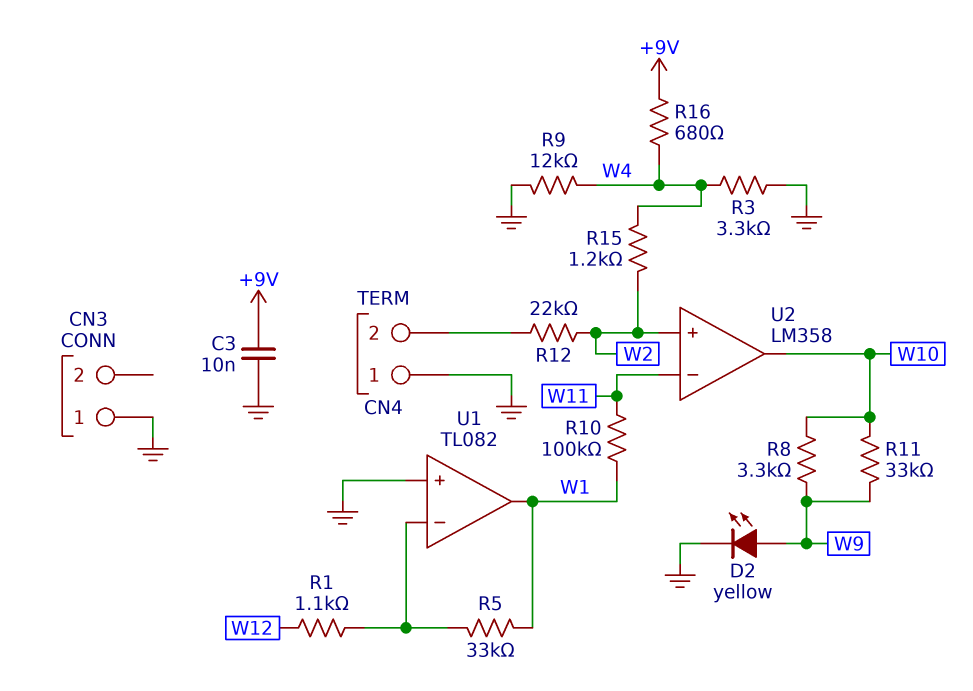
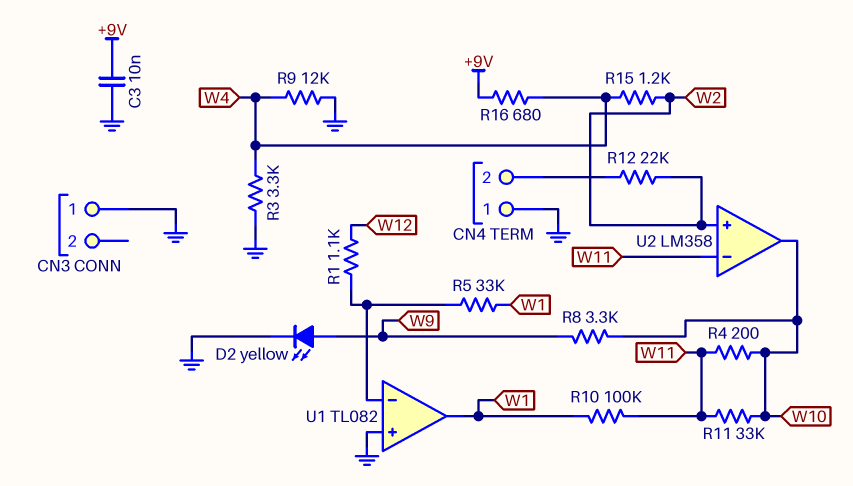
R4: none -> 200 (W10, W11)
R11: 33k (W9, W10) -> 33k (W10, W11)

